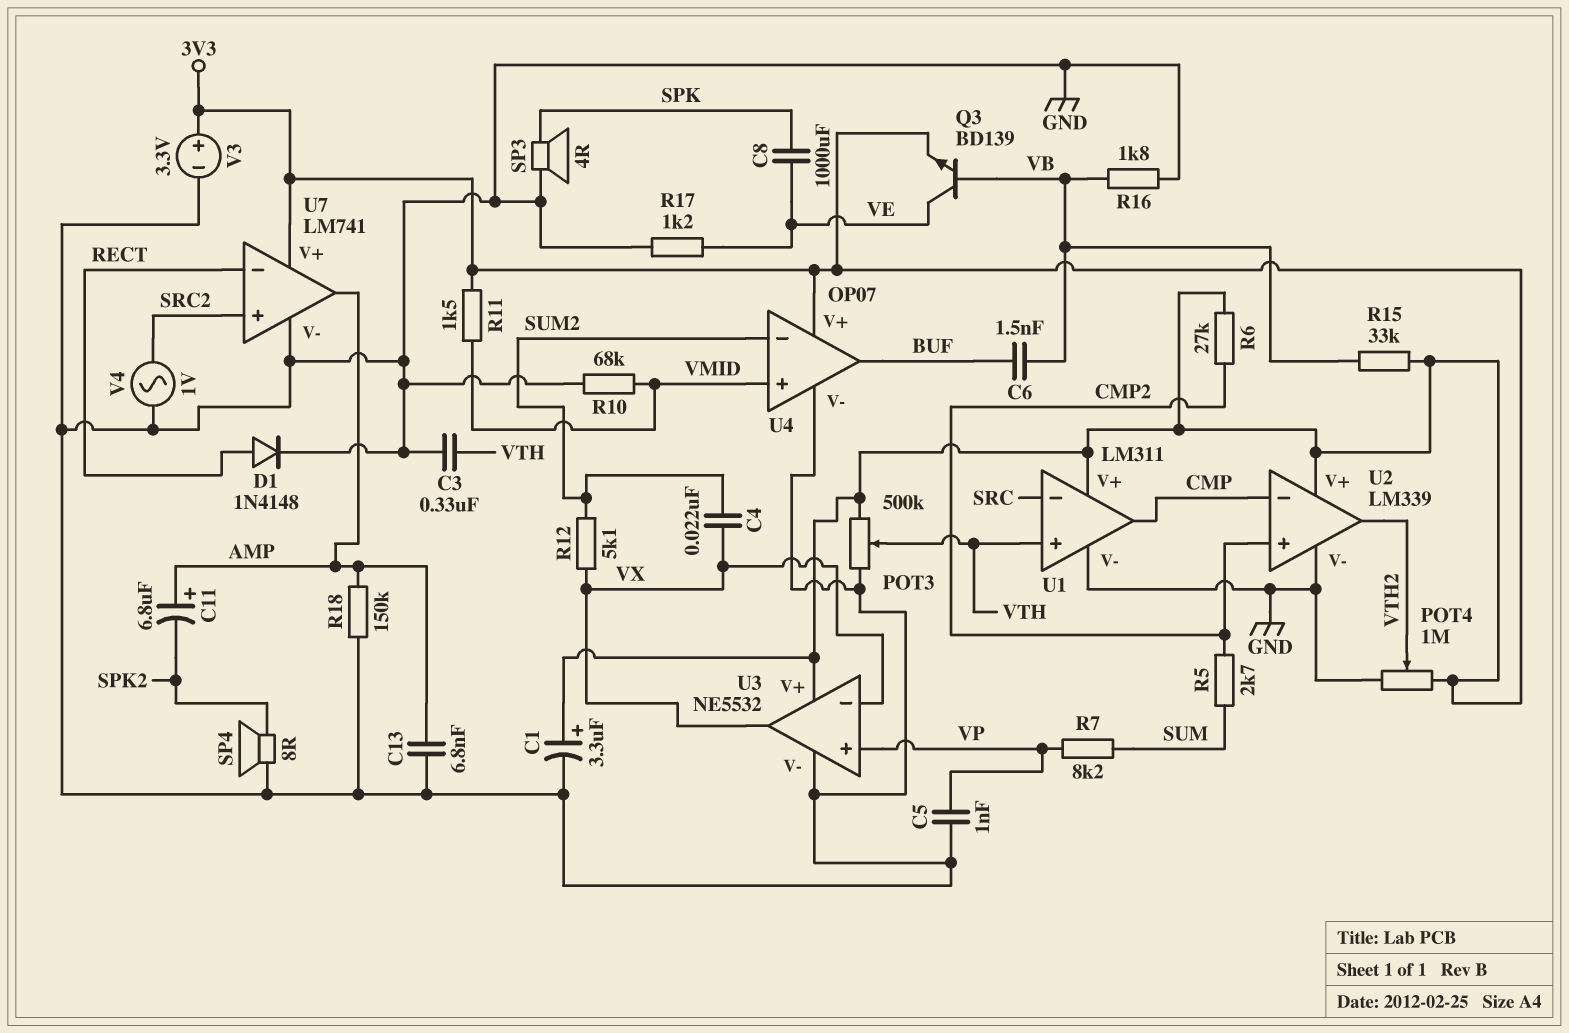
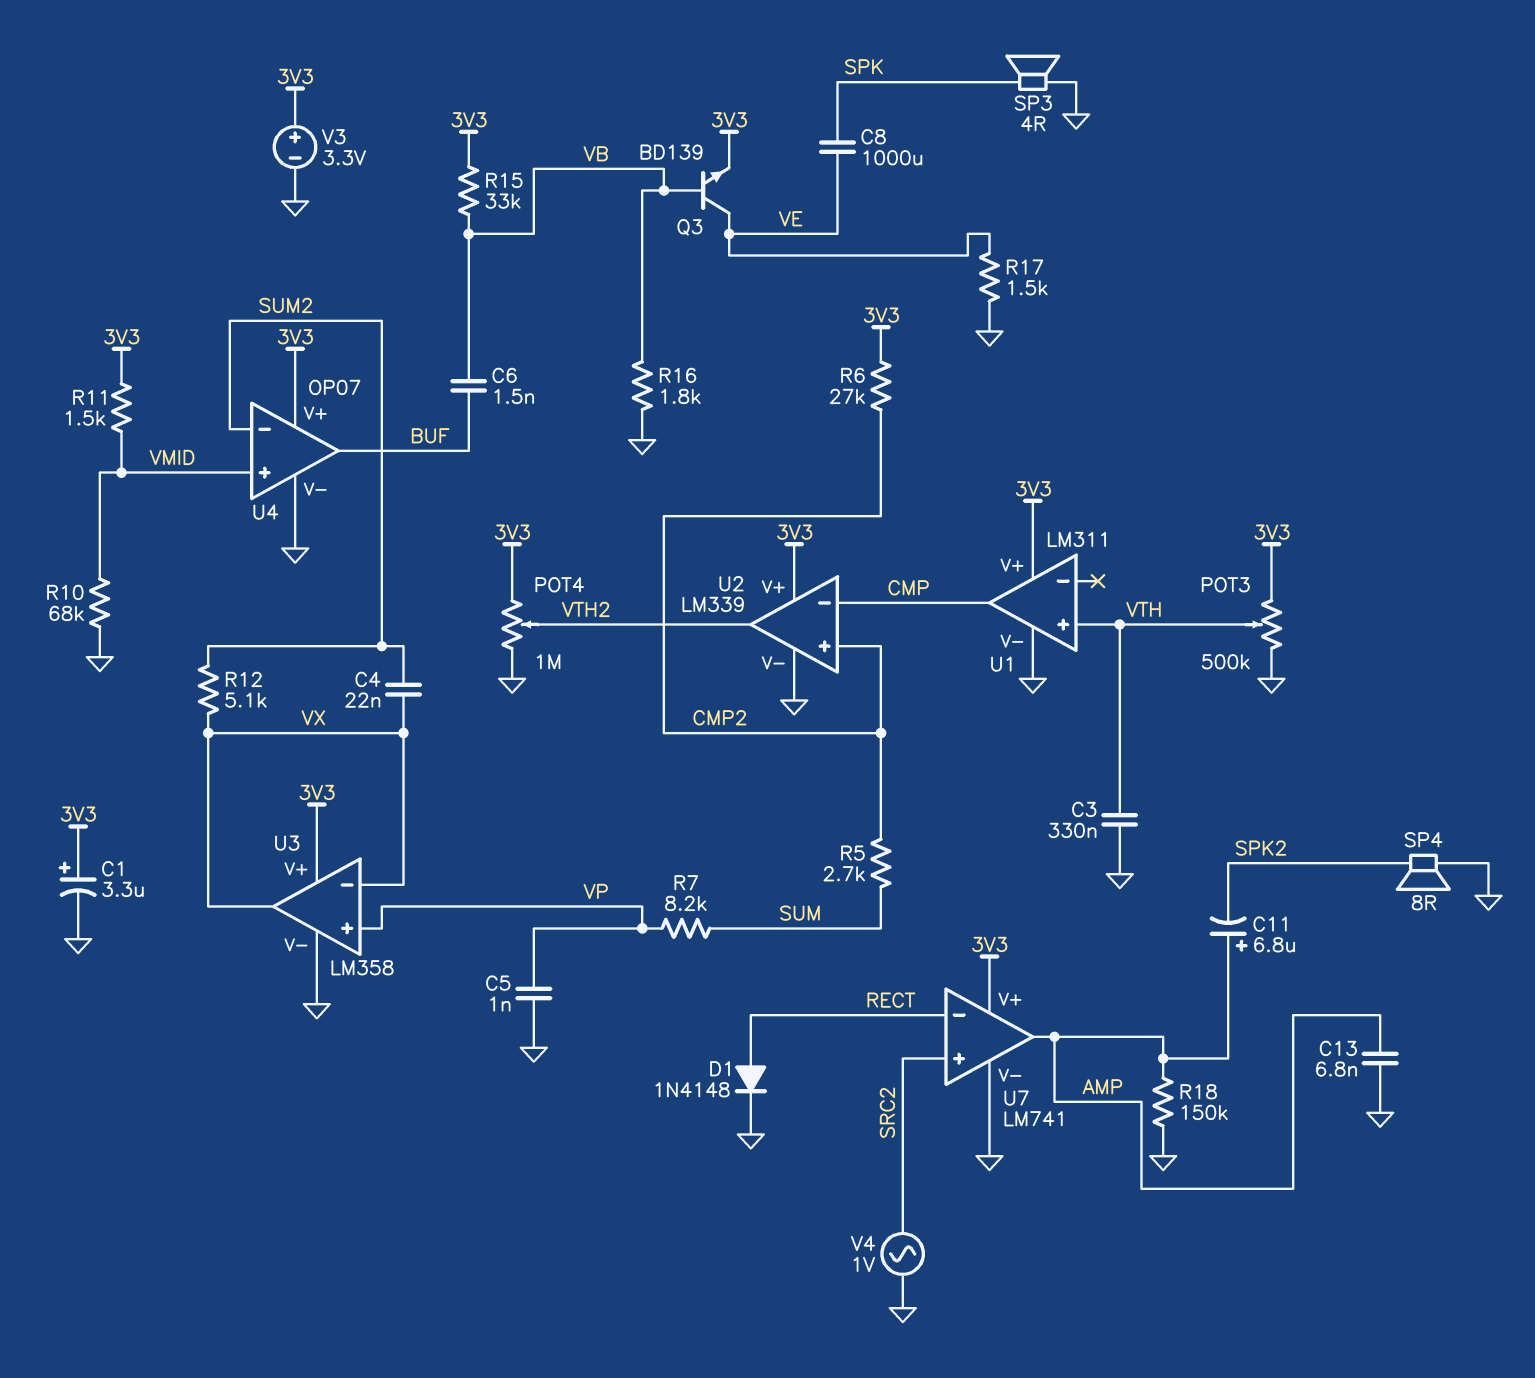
R17: 1.2k (GND, VE) -> 1.5k (GND, VE)
U1 pin in-: SRC -> none
U3: NE5532 -> LM358

